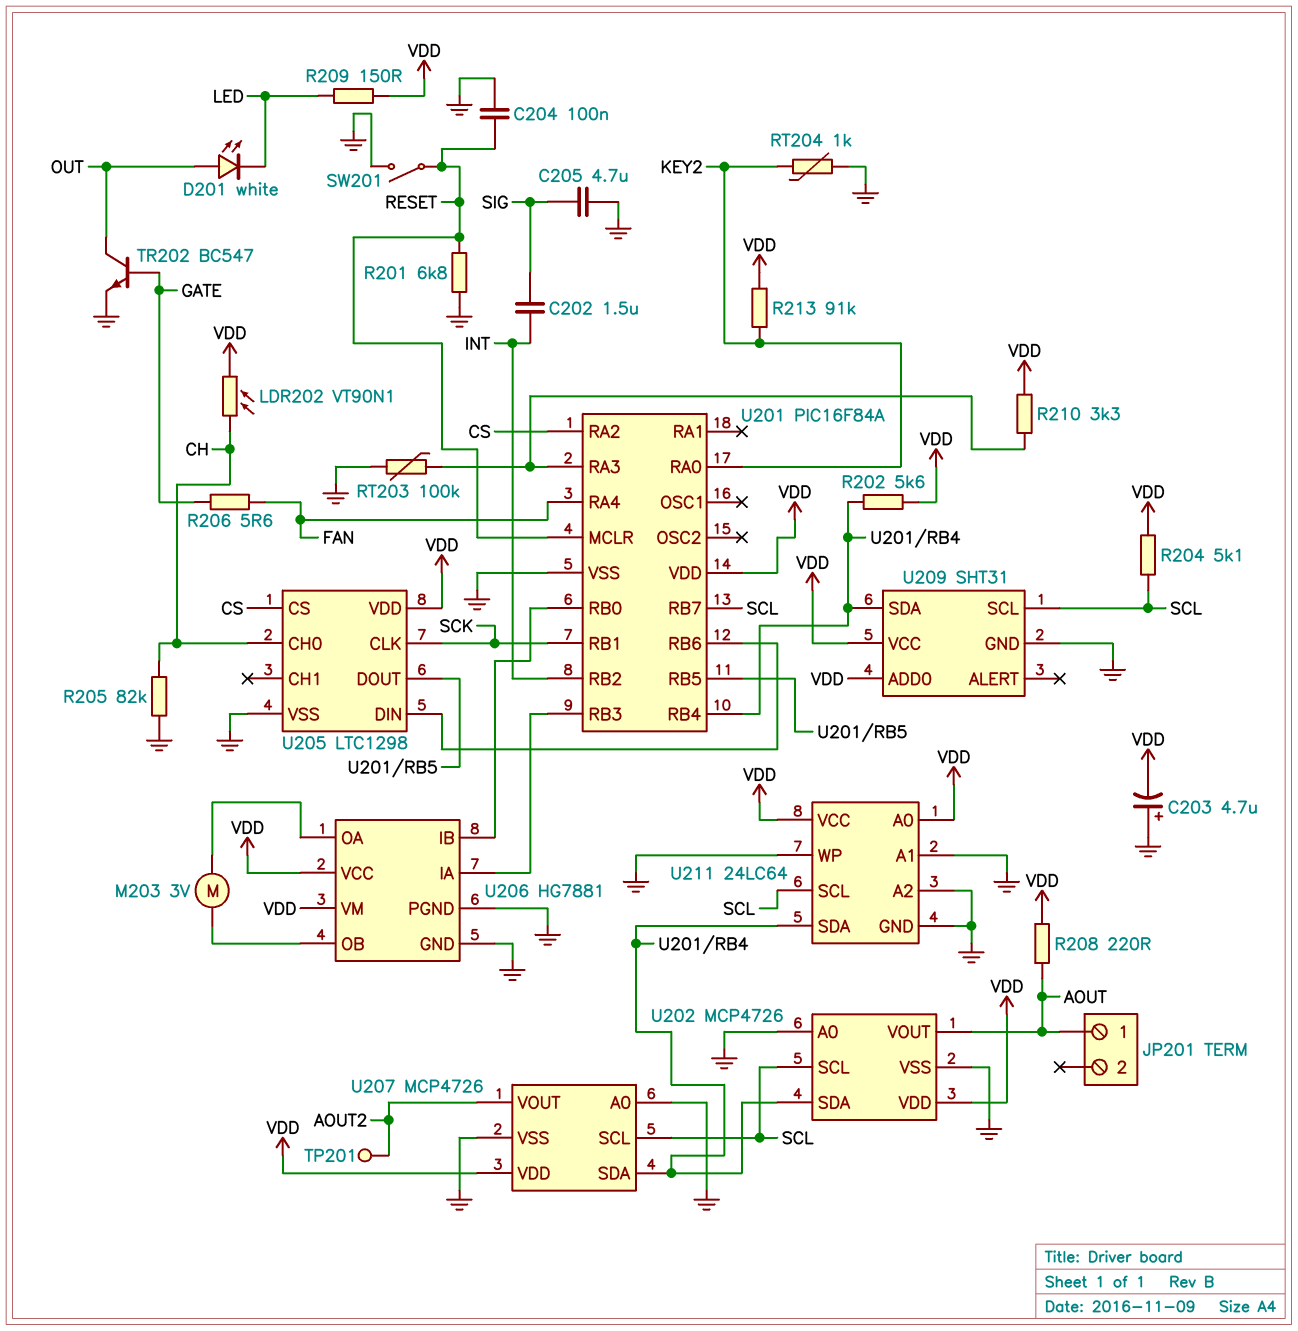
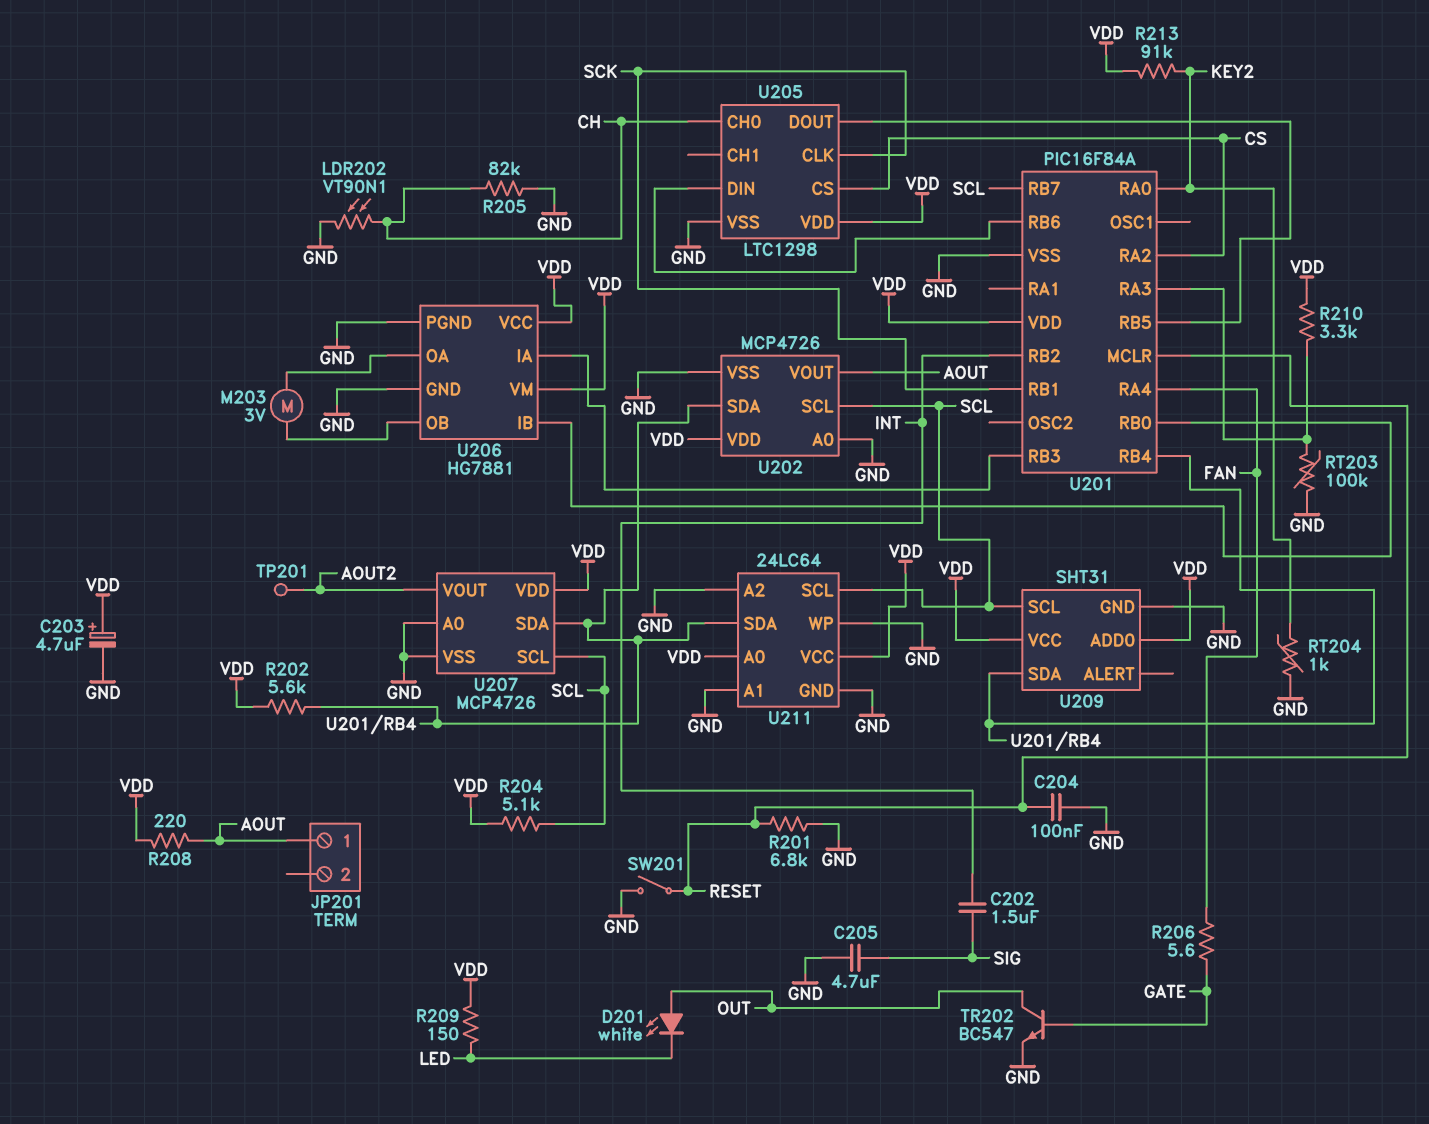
C203: 4.7uF (plus GND, minus VDD) -> 4.7uF (plus VDD, minus GND)
LDR202: VT90N1 (CH, VDD) -> VT90N1 (CH, GND)

